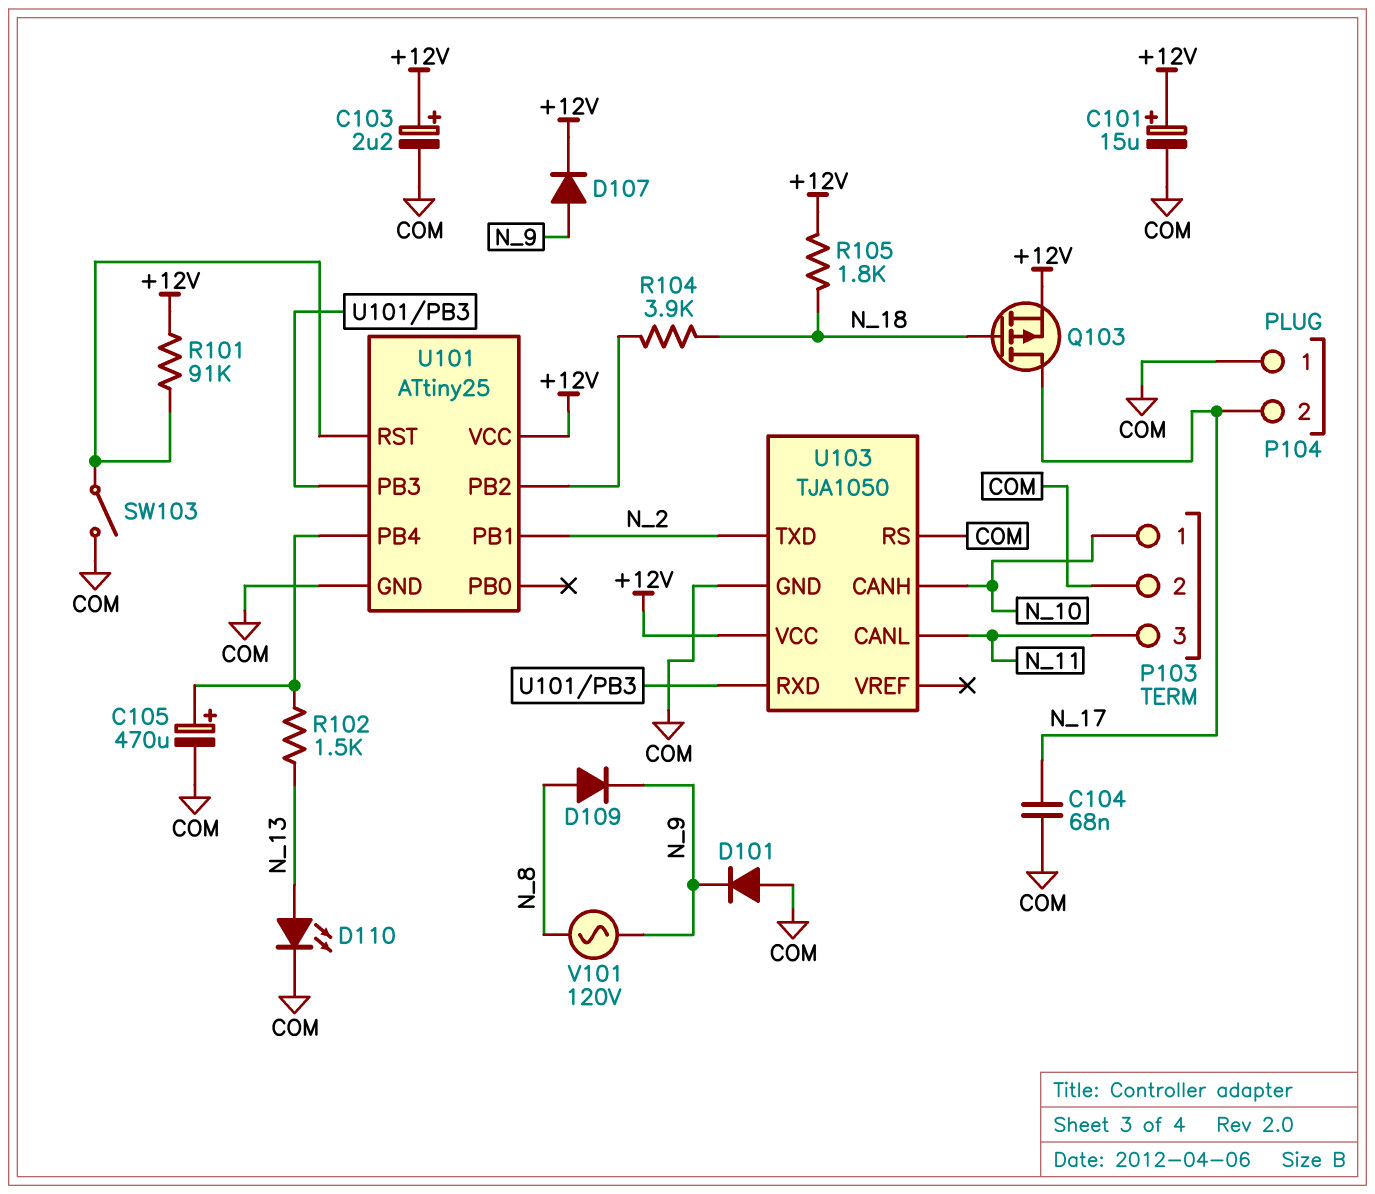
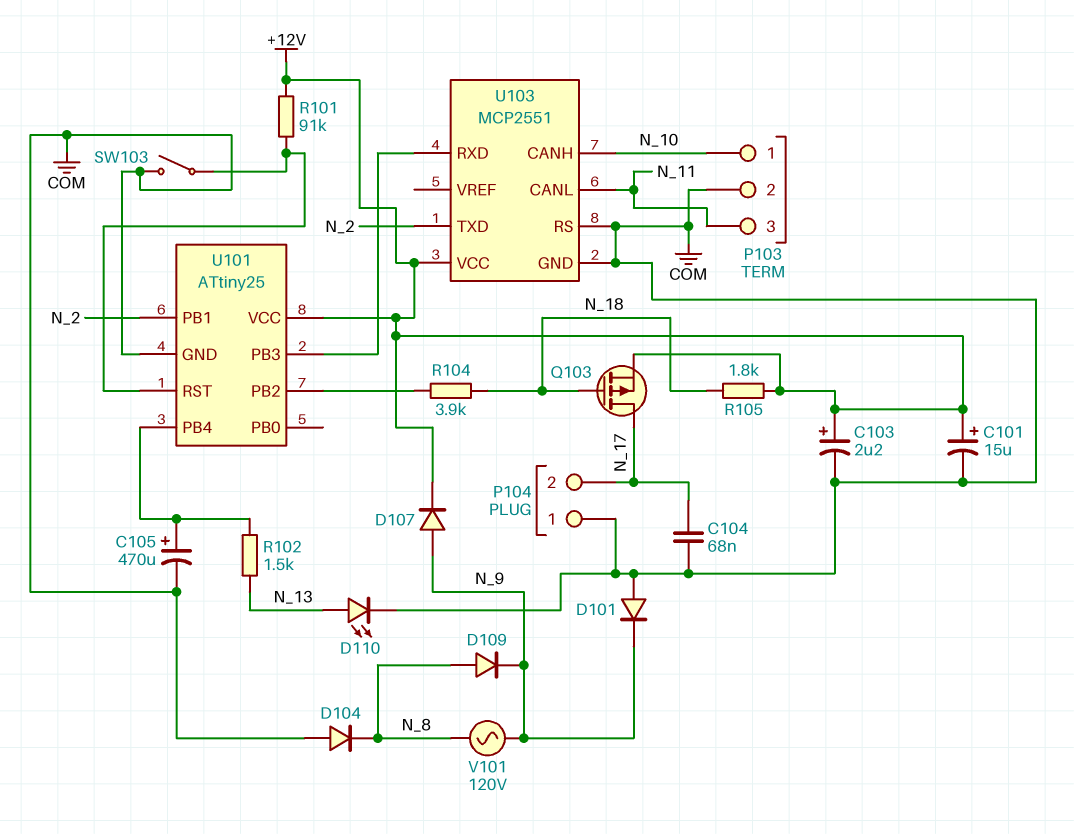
D104: none -> diode (A COM, K N_8)
U103: TJA1050 -> MCP2551

